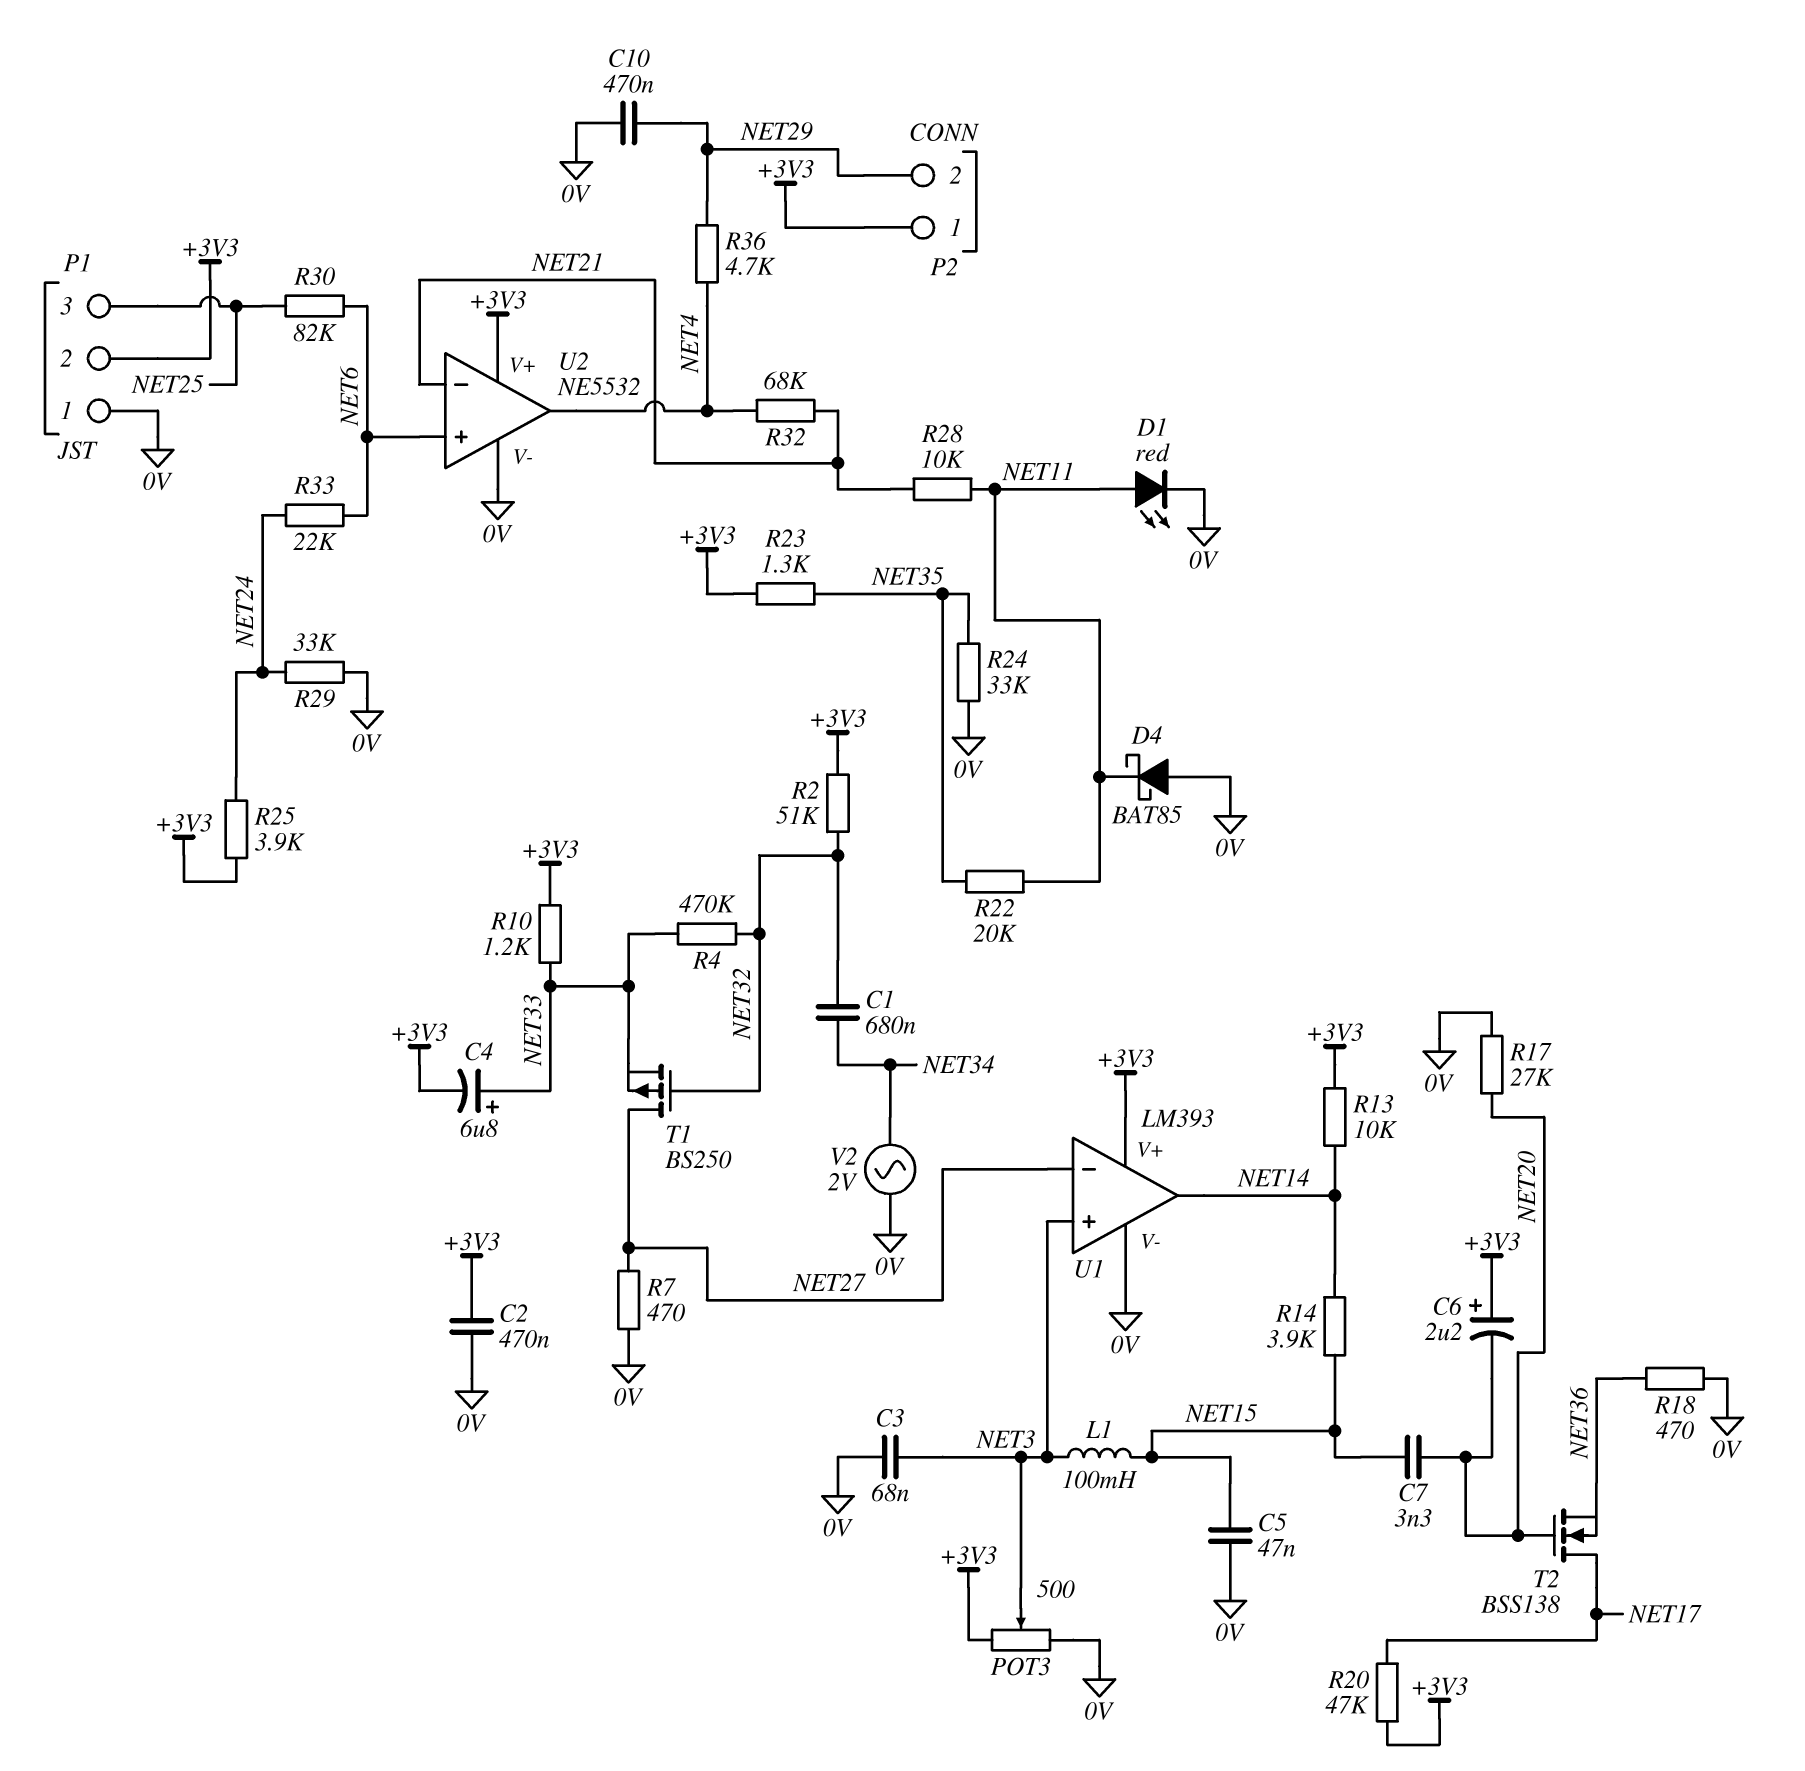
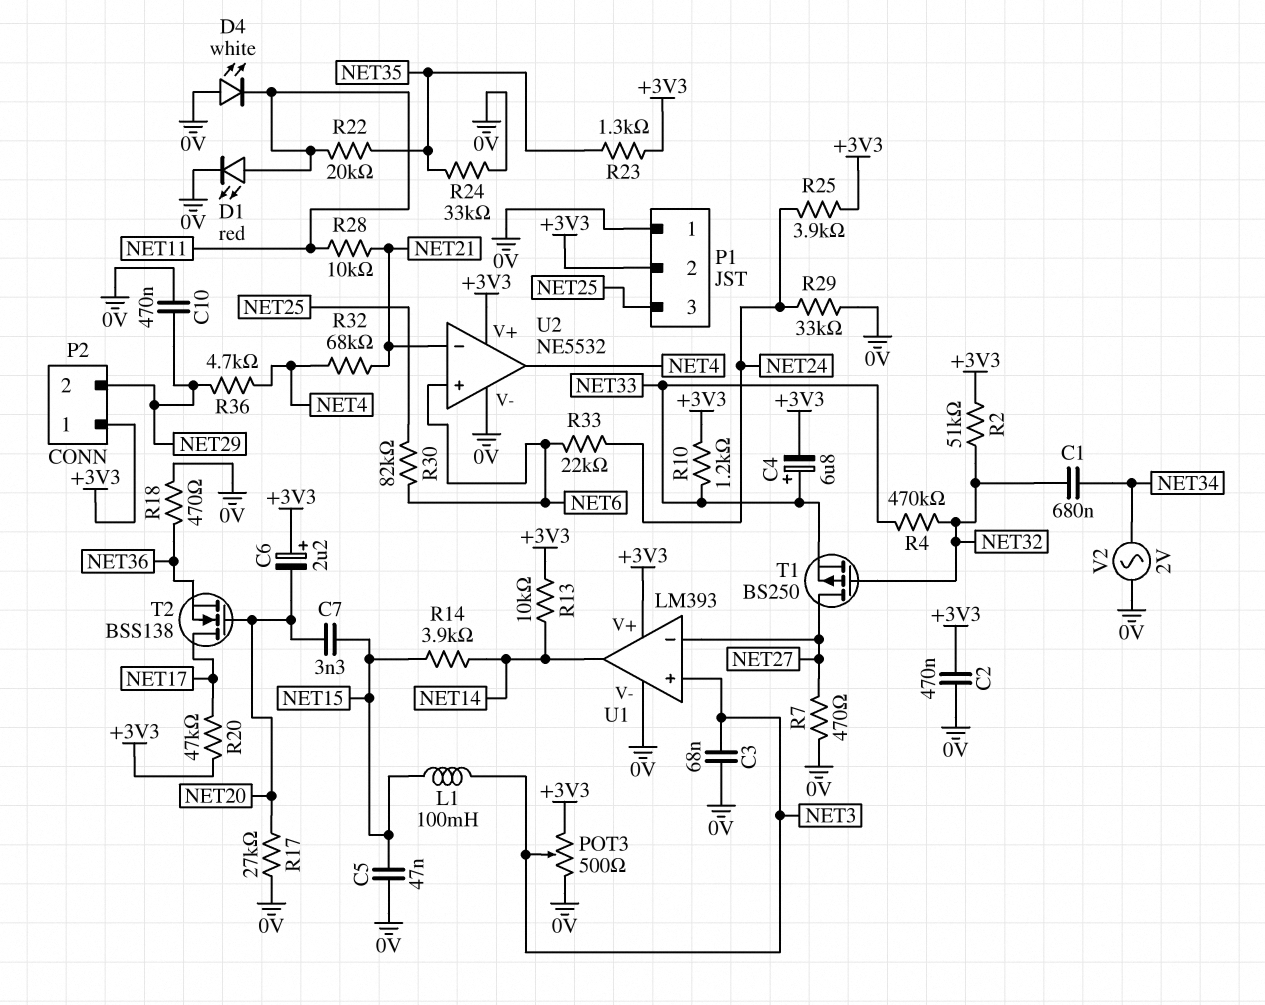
D4: schottky BAT85 (A 0V, K NET11) -> LED white (A 0V, K NET11)

